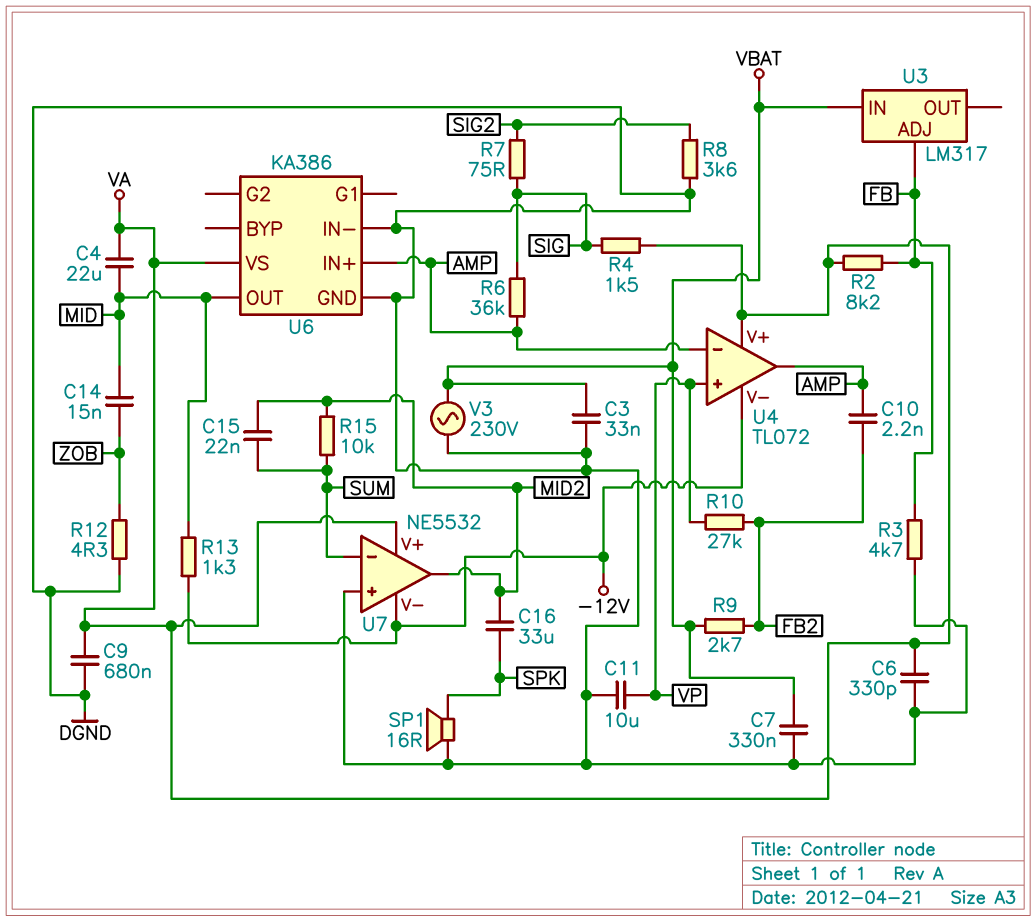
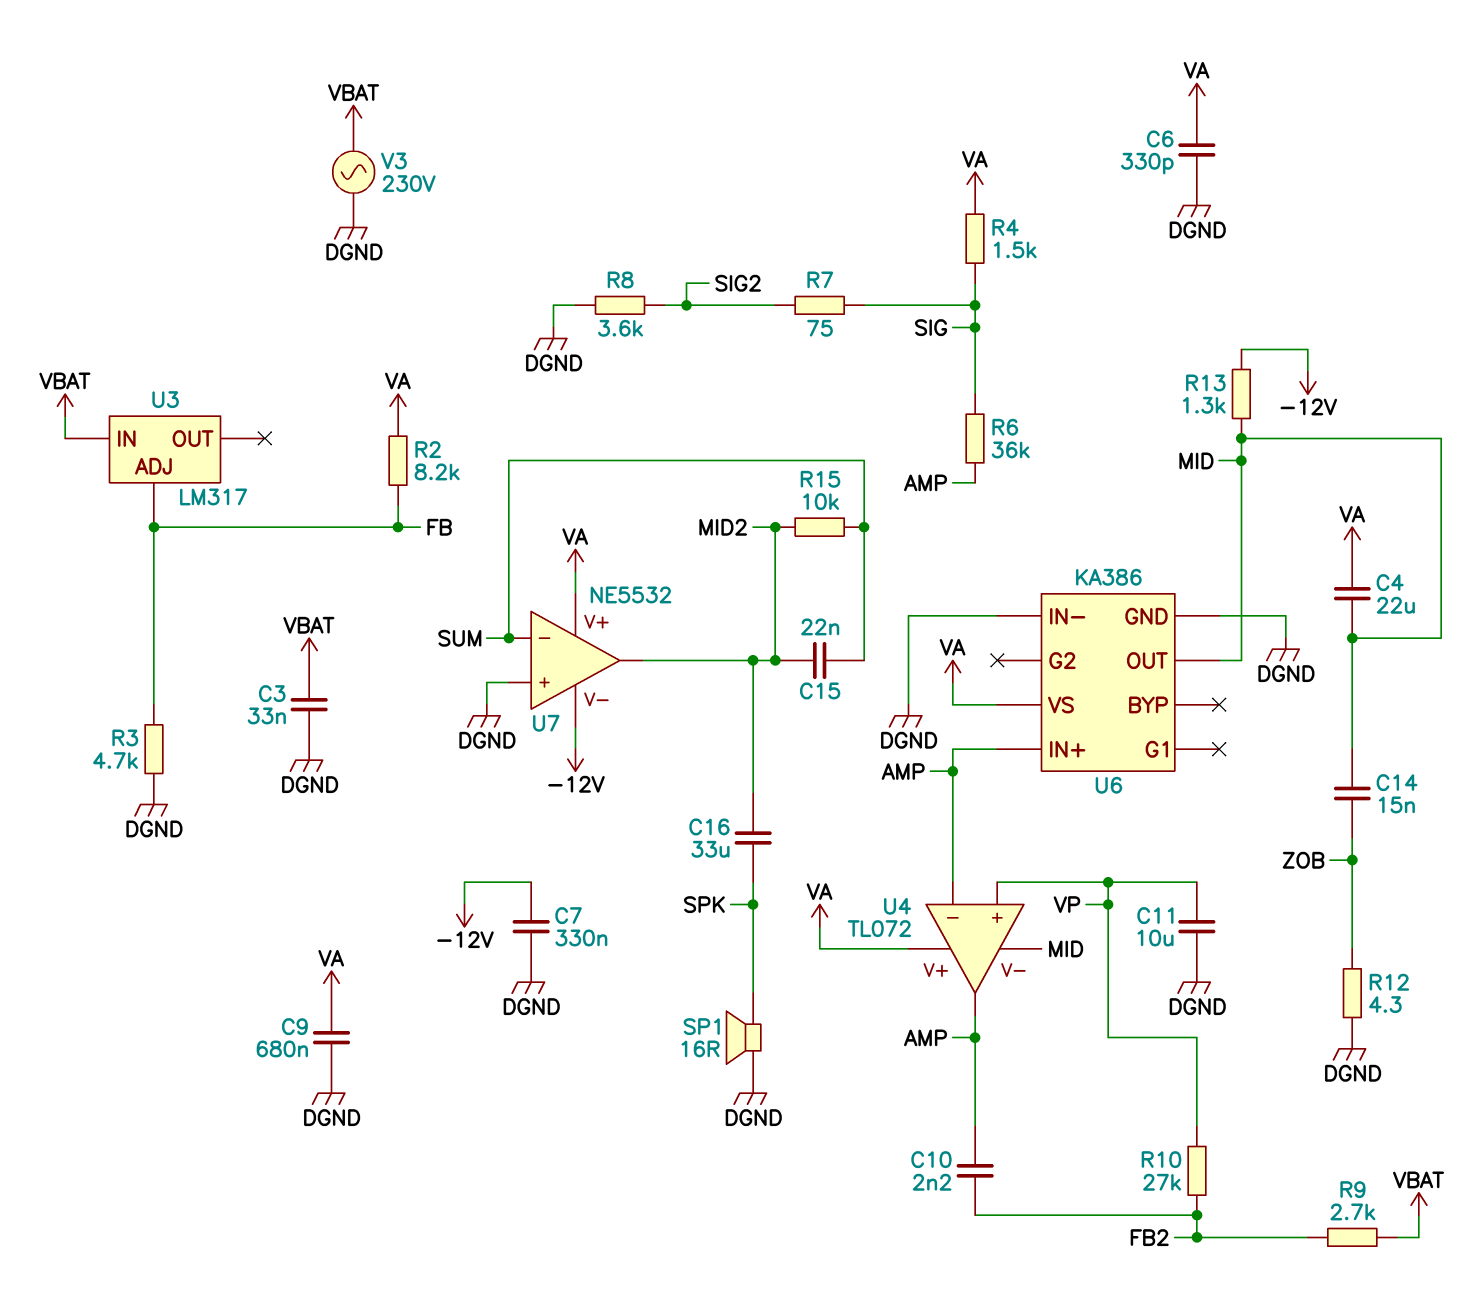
C7: 330nF (DGND, VBAT) -> 330nF (-12V, DGND)
U4 pin V-: -12V -> MID

